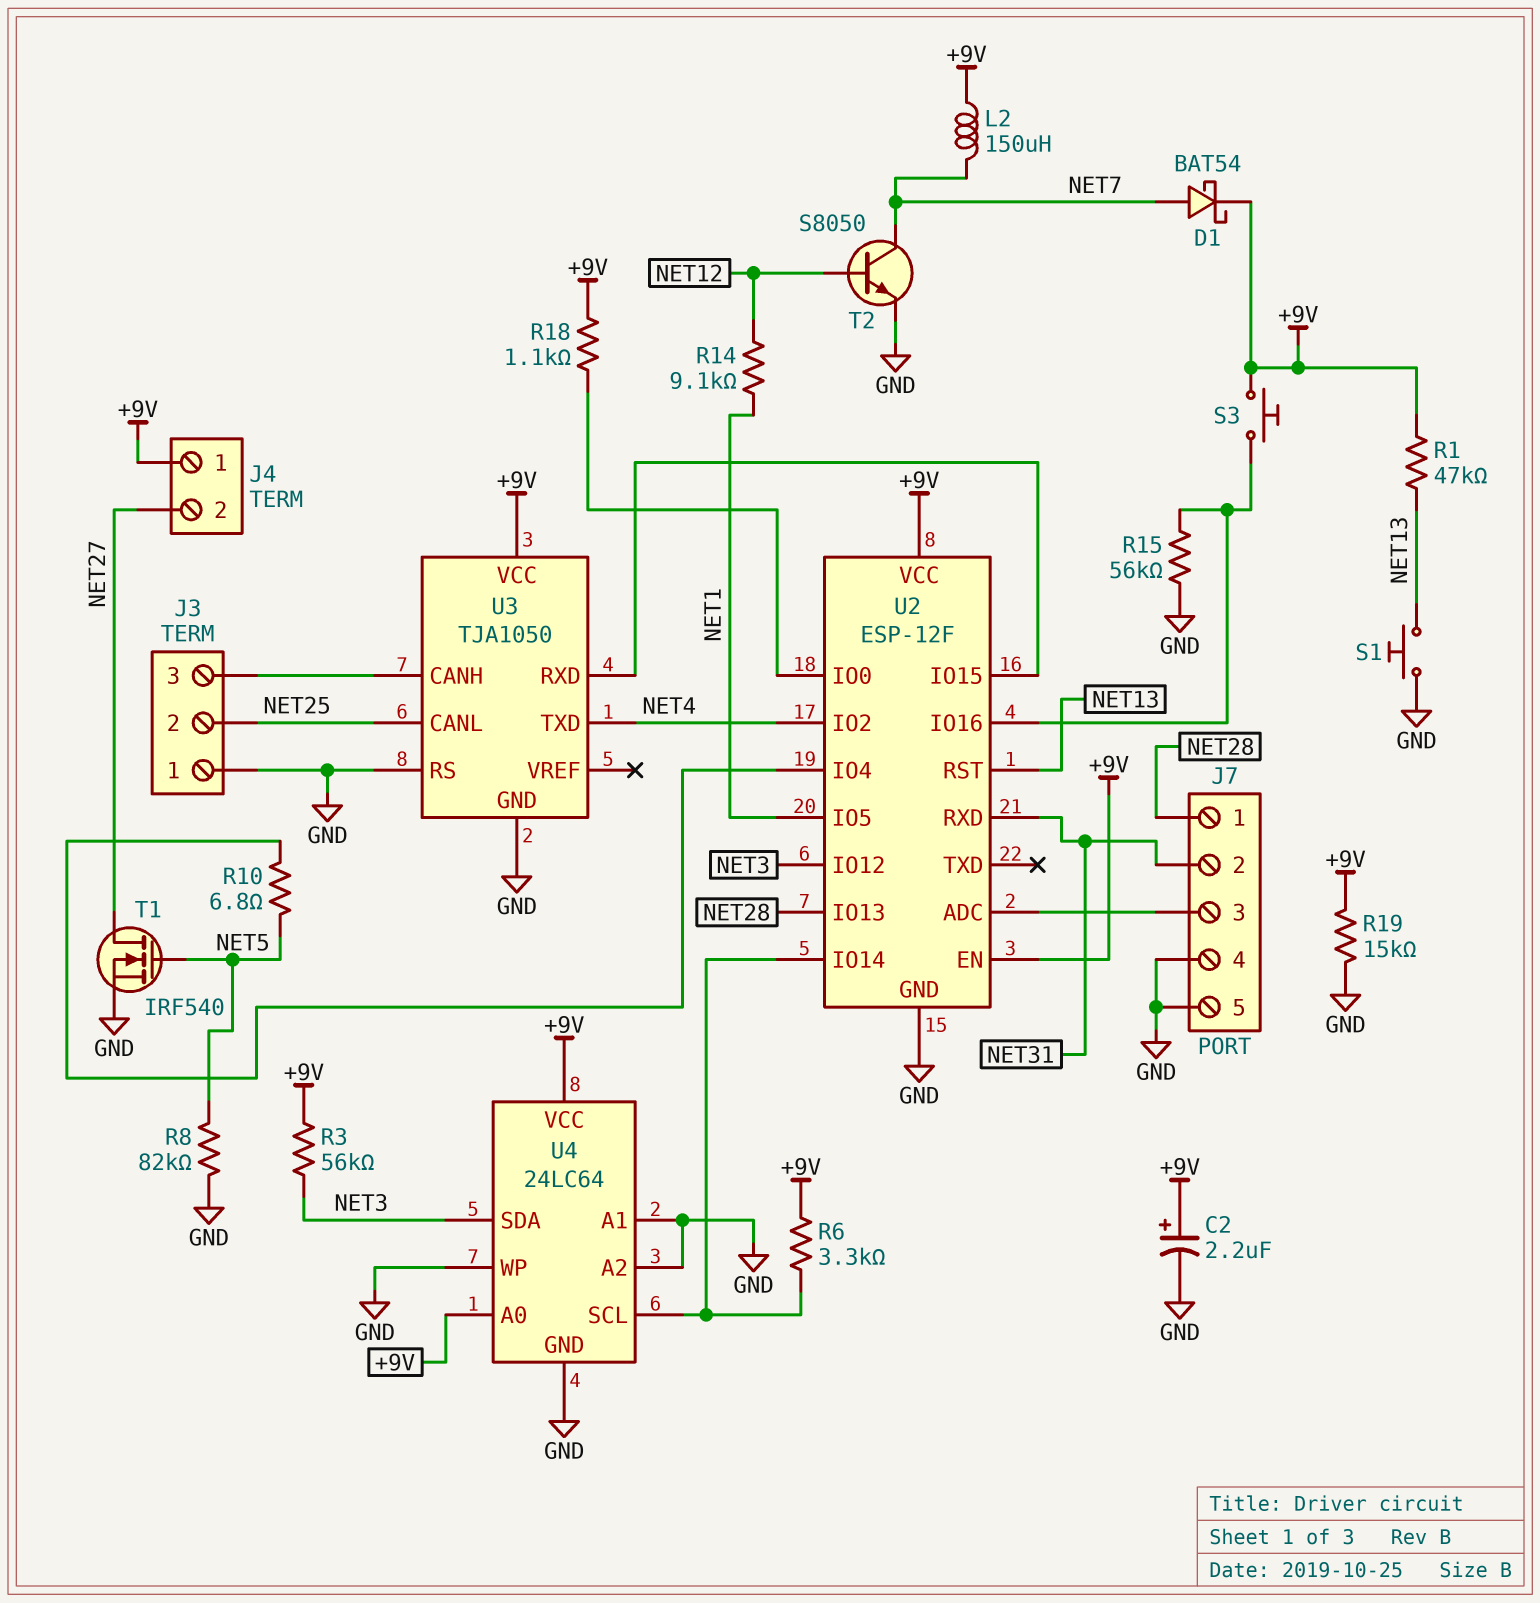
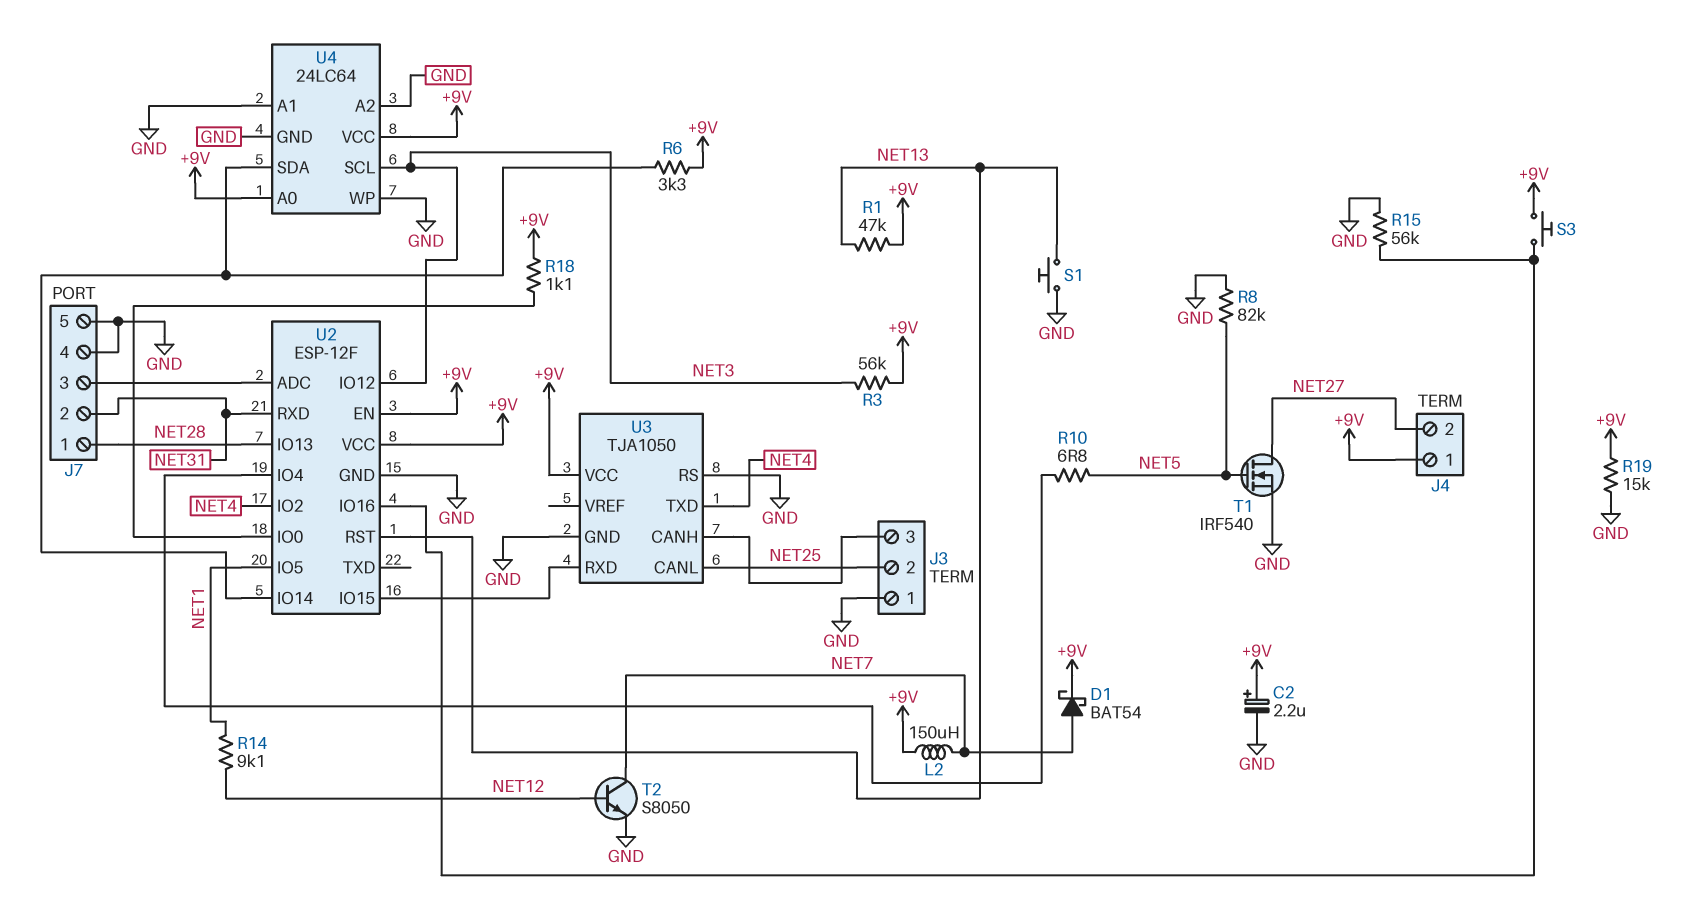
U4 pin SCL: U2/IO14 -> NET3
U4 pin SDA: NET3 -> U2/IO14

